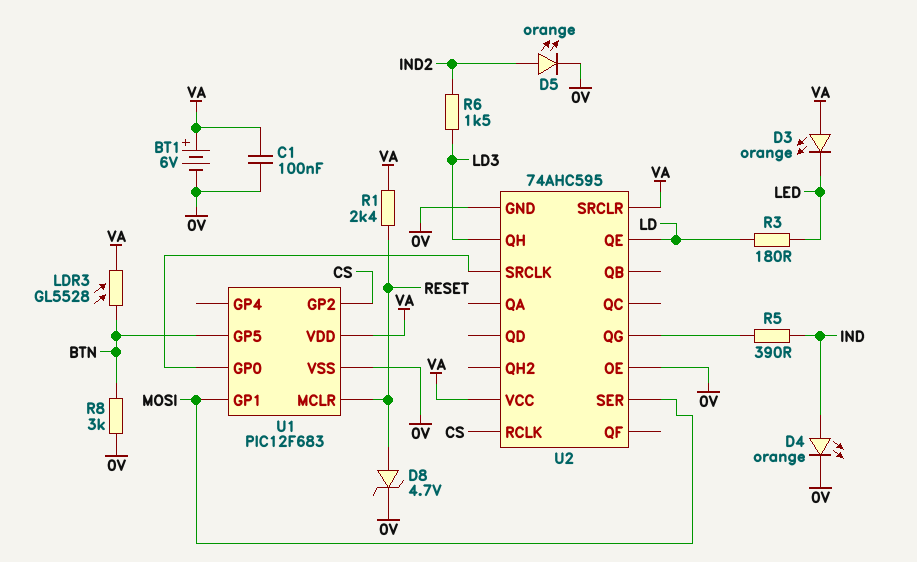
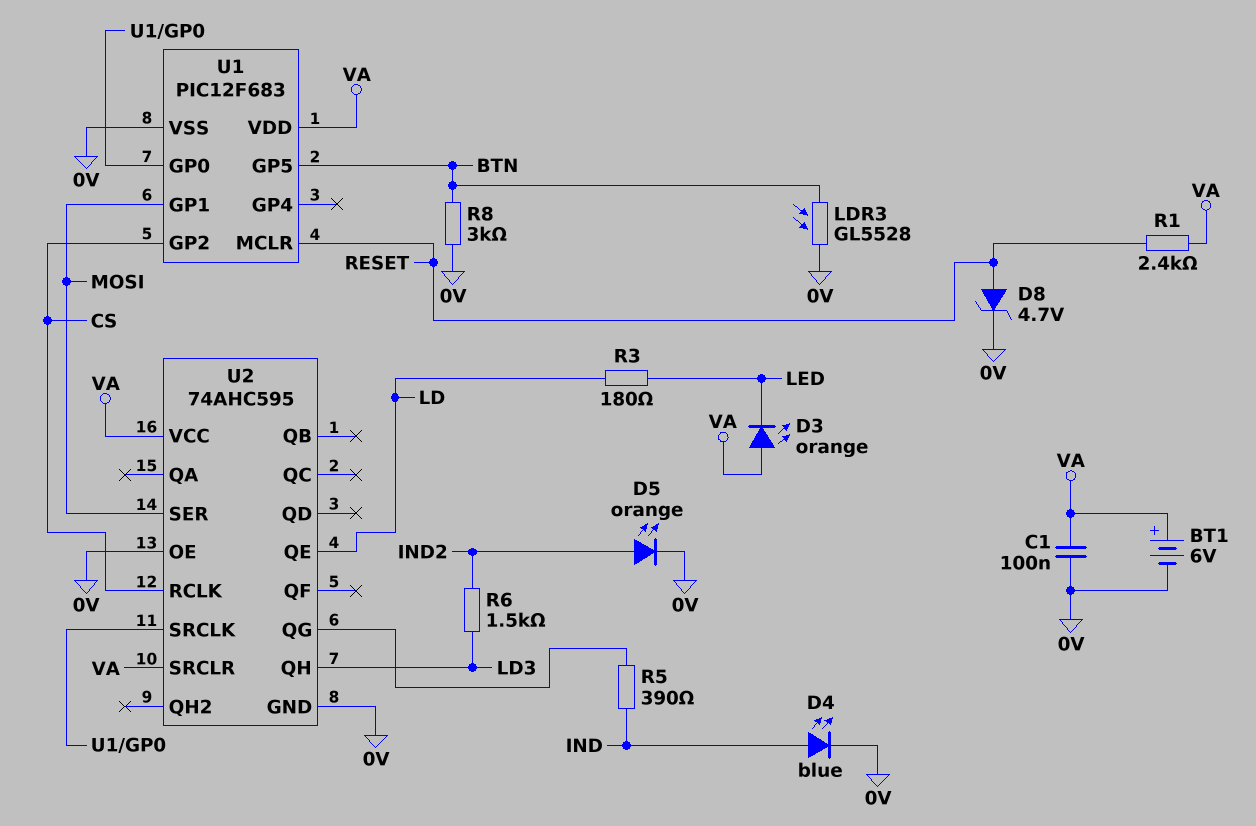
D4: LED orange (A IND, K 0V) -> LED blue (A IND, K 0V)
LDR3: GL5528 (BTN, VA) -> GL5528 (0V, BTN)

